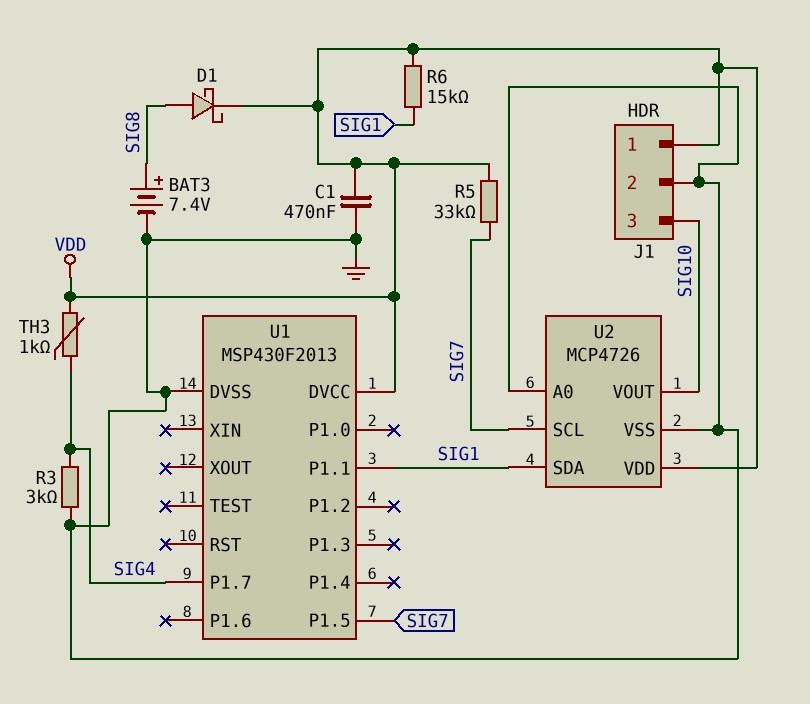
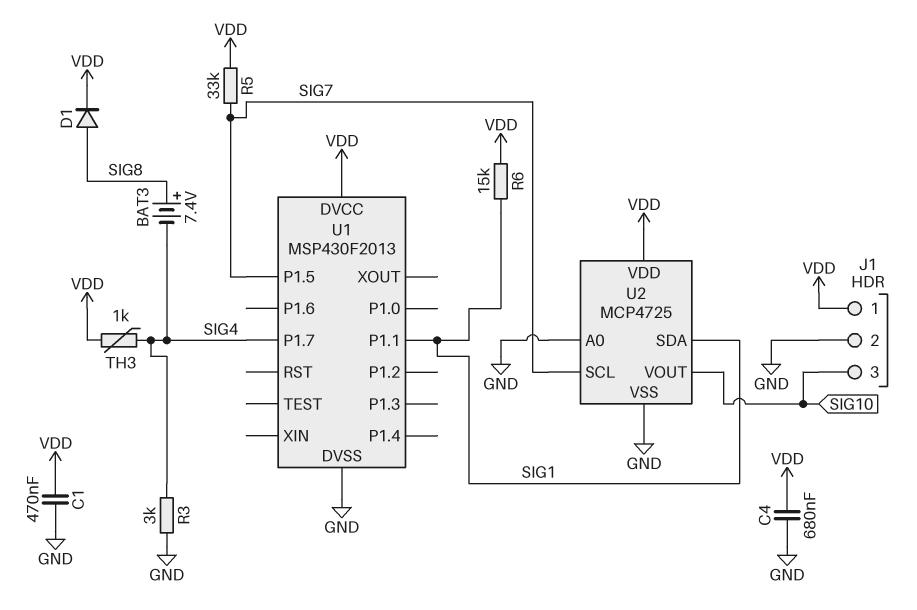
BAT3: 7.4V (plus SIG8, minus GND) -> 7.4V (plus SIG8, minus SIG4)
C4: none -> 680nF (GND, VDD)
D1: schottky (A SIG8, K VDD) -> diode (A SIG8, K VDD)
U2: MCP4726 -> MCP4725

